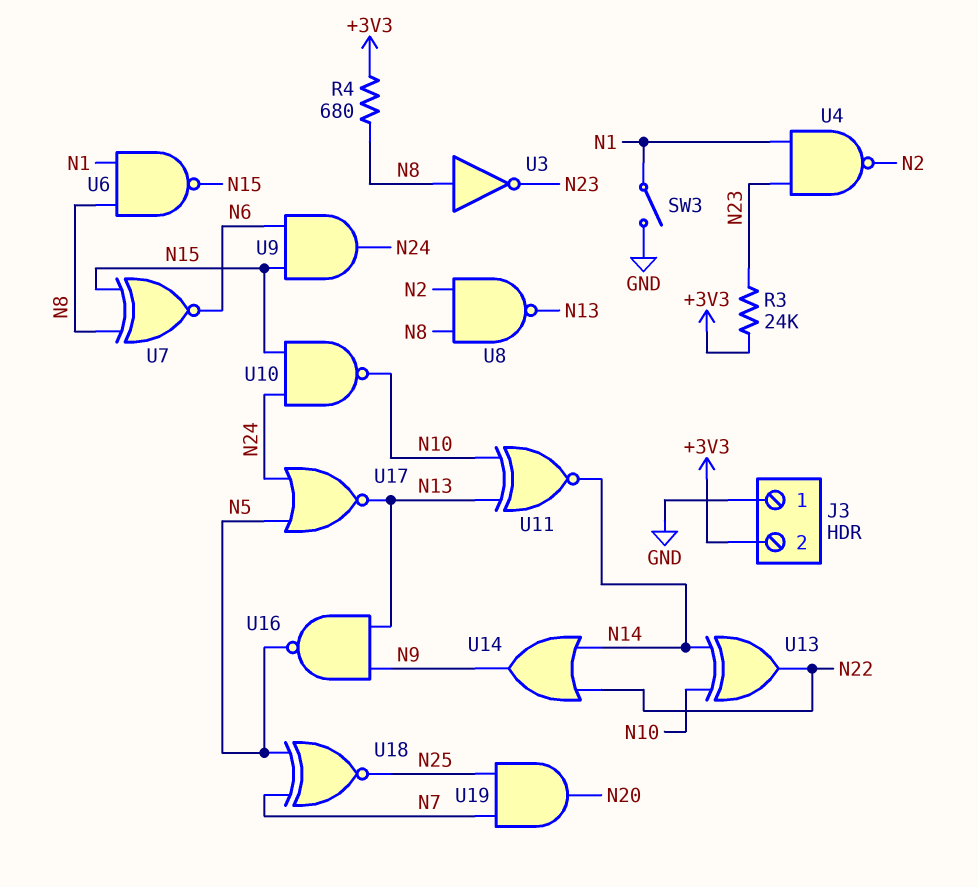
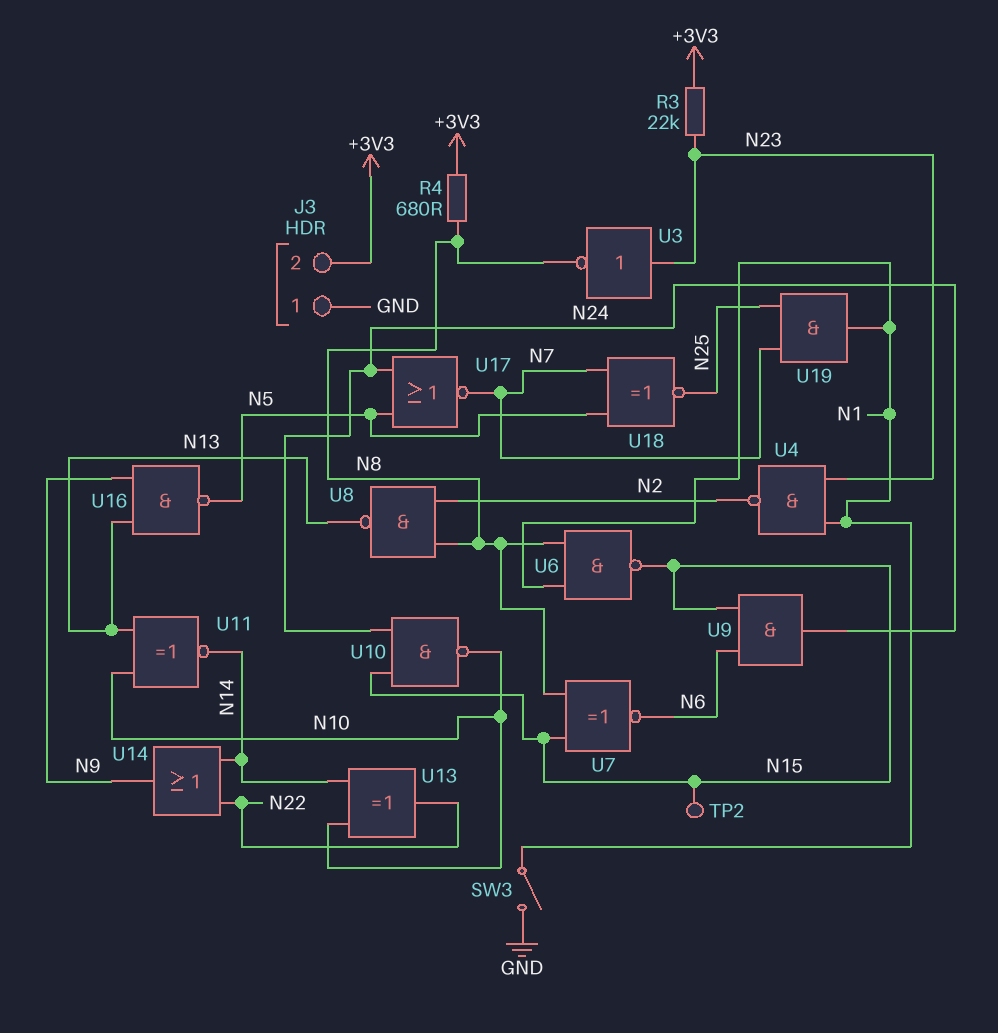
R3: 24k (+3V3, N23) -> 22k (+3V3, N23)
TP2: none -> test point (N15)
U3: NOT (in N8, out N23) -> NOT (in N23, out N8)
U17: NOR (in N5, in N24, out N13) -> NOR (in N5, in N24, out N7)
U19: AND (in N7, in N25, out N20) -> AND (in N7, in N25, out N1)

